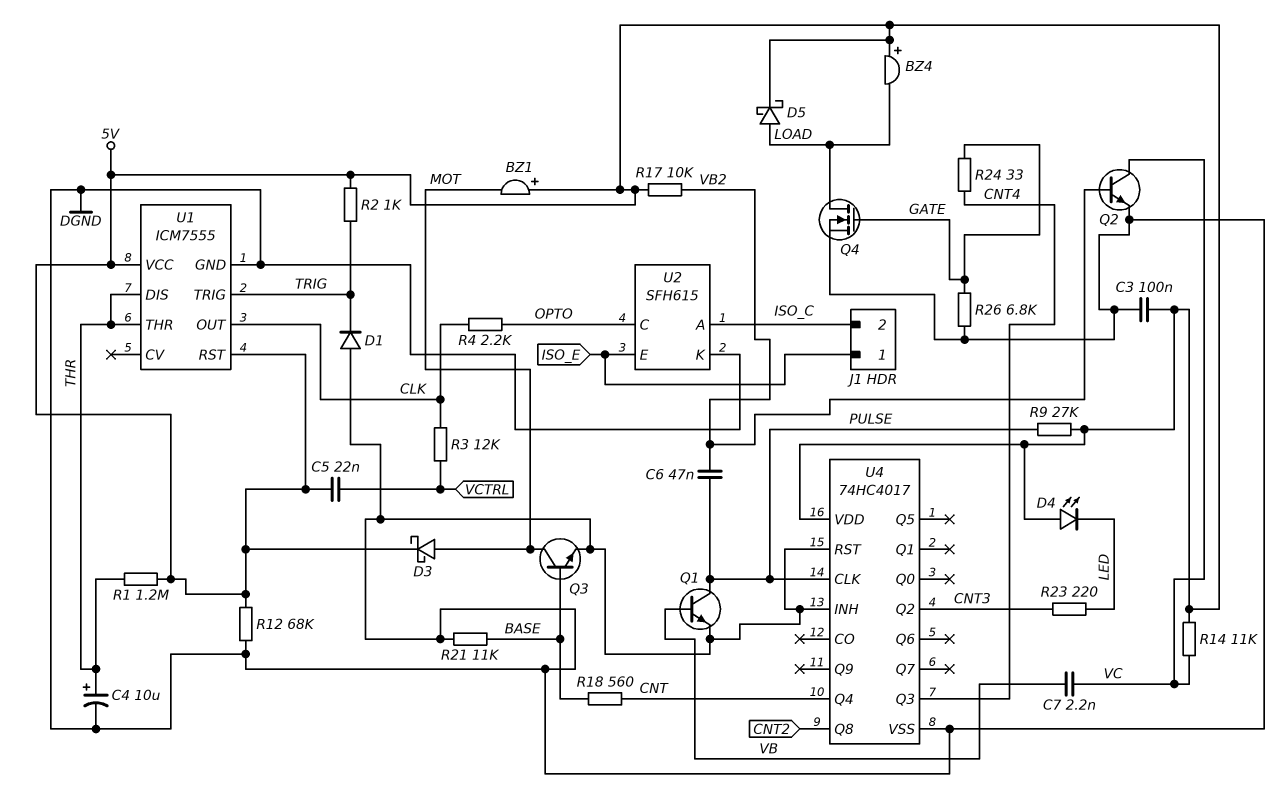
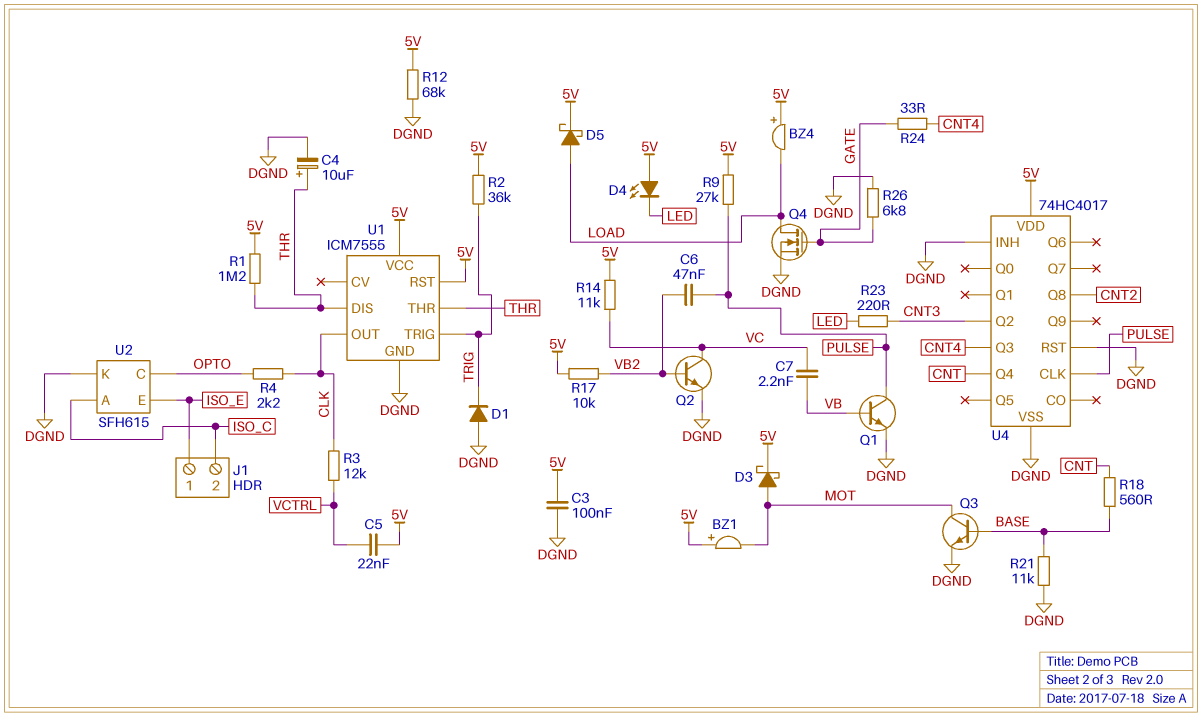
R2: 1k (5V, TRIG) -> 36k (5V, TRIG)

